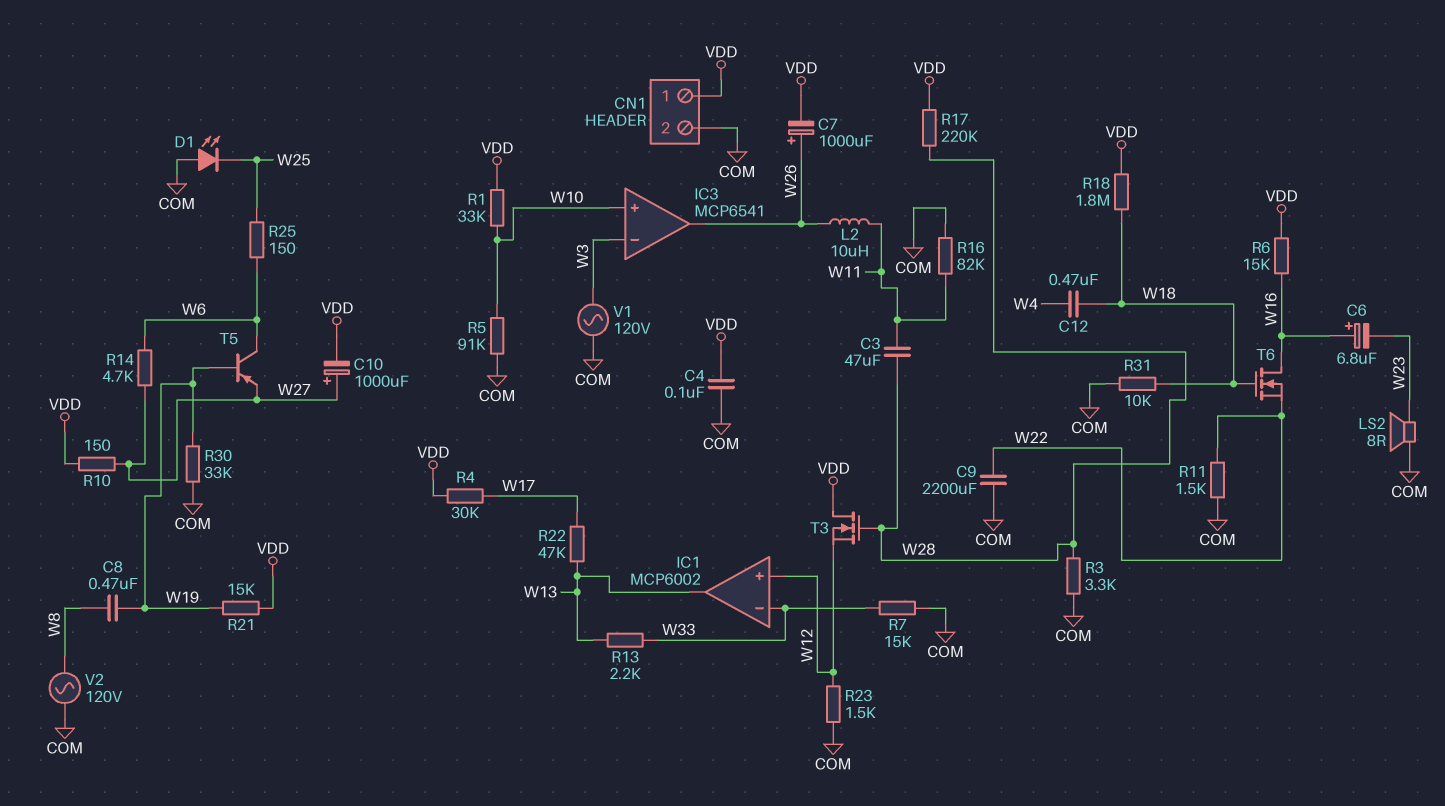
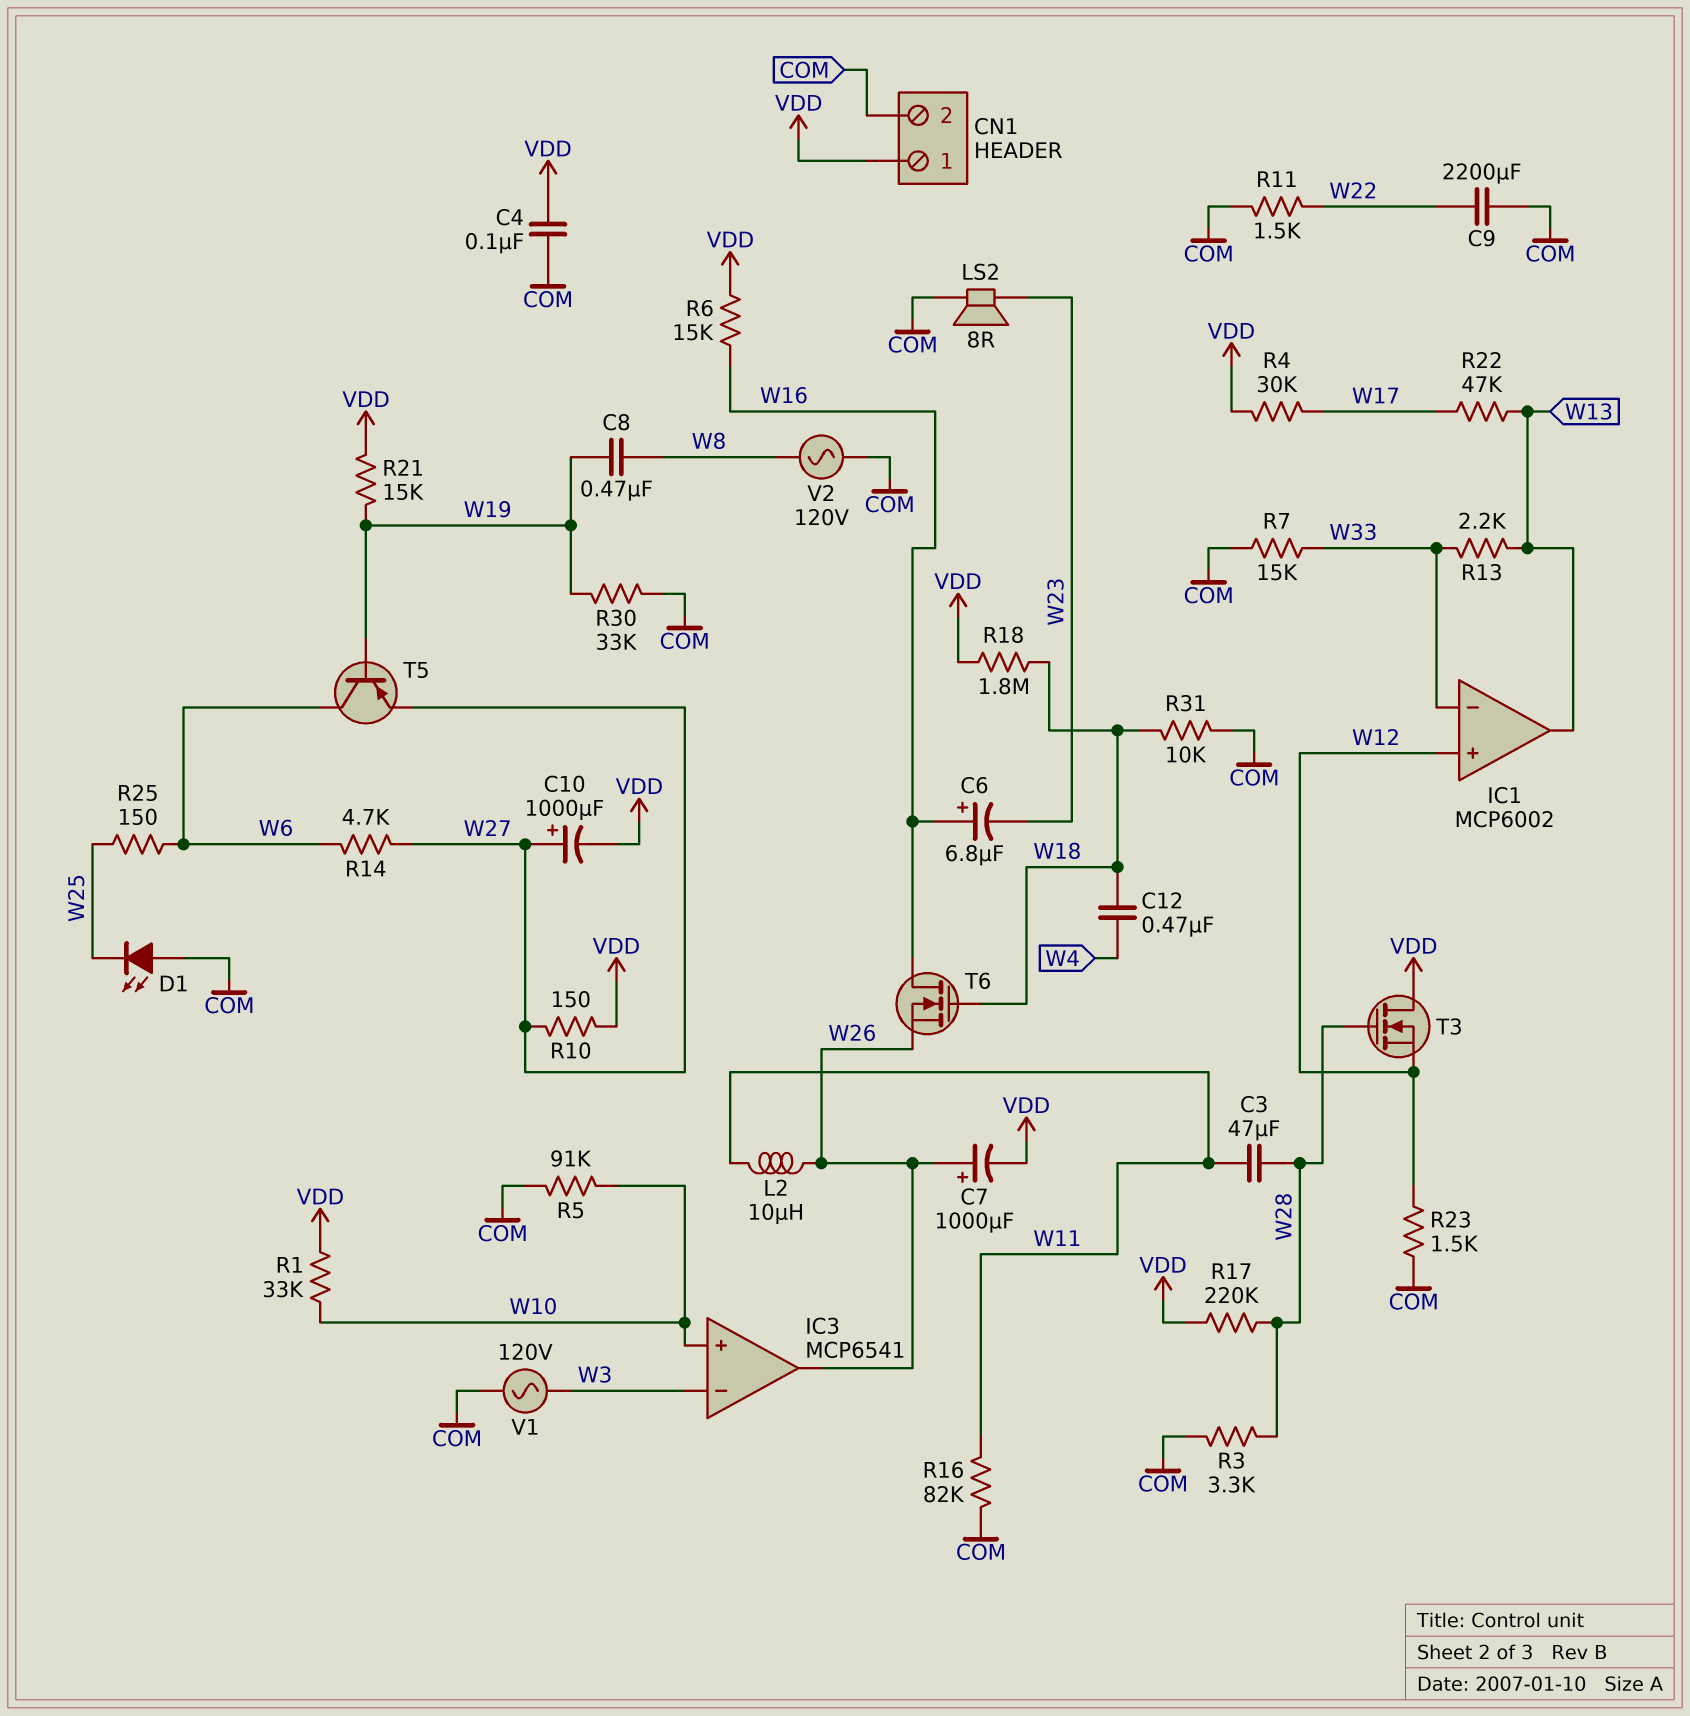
T6: NMOS (G W18, D W16, S W22) -> NMOS (G W18, D W16, S W26)

